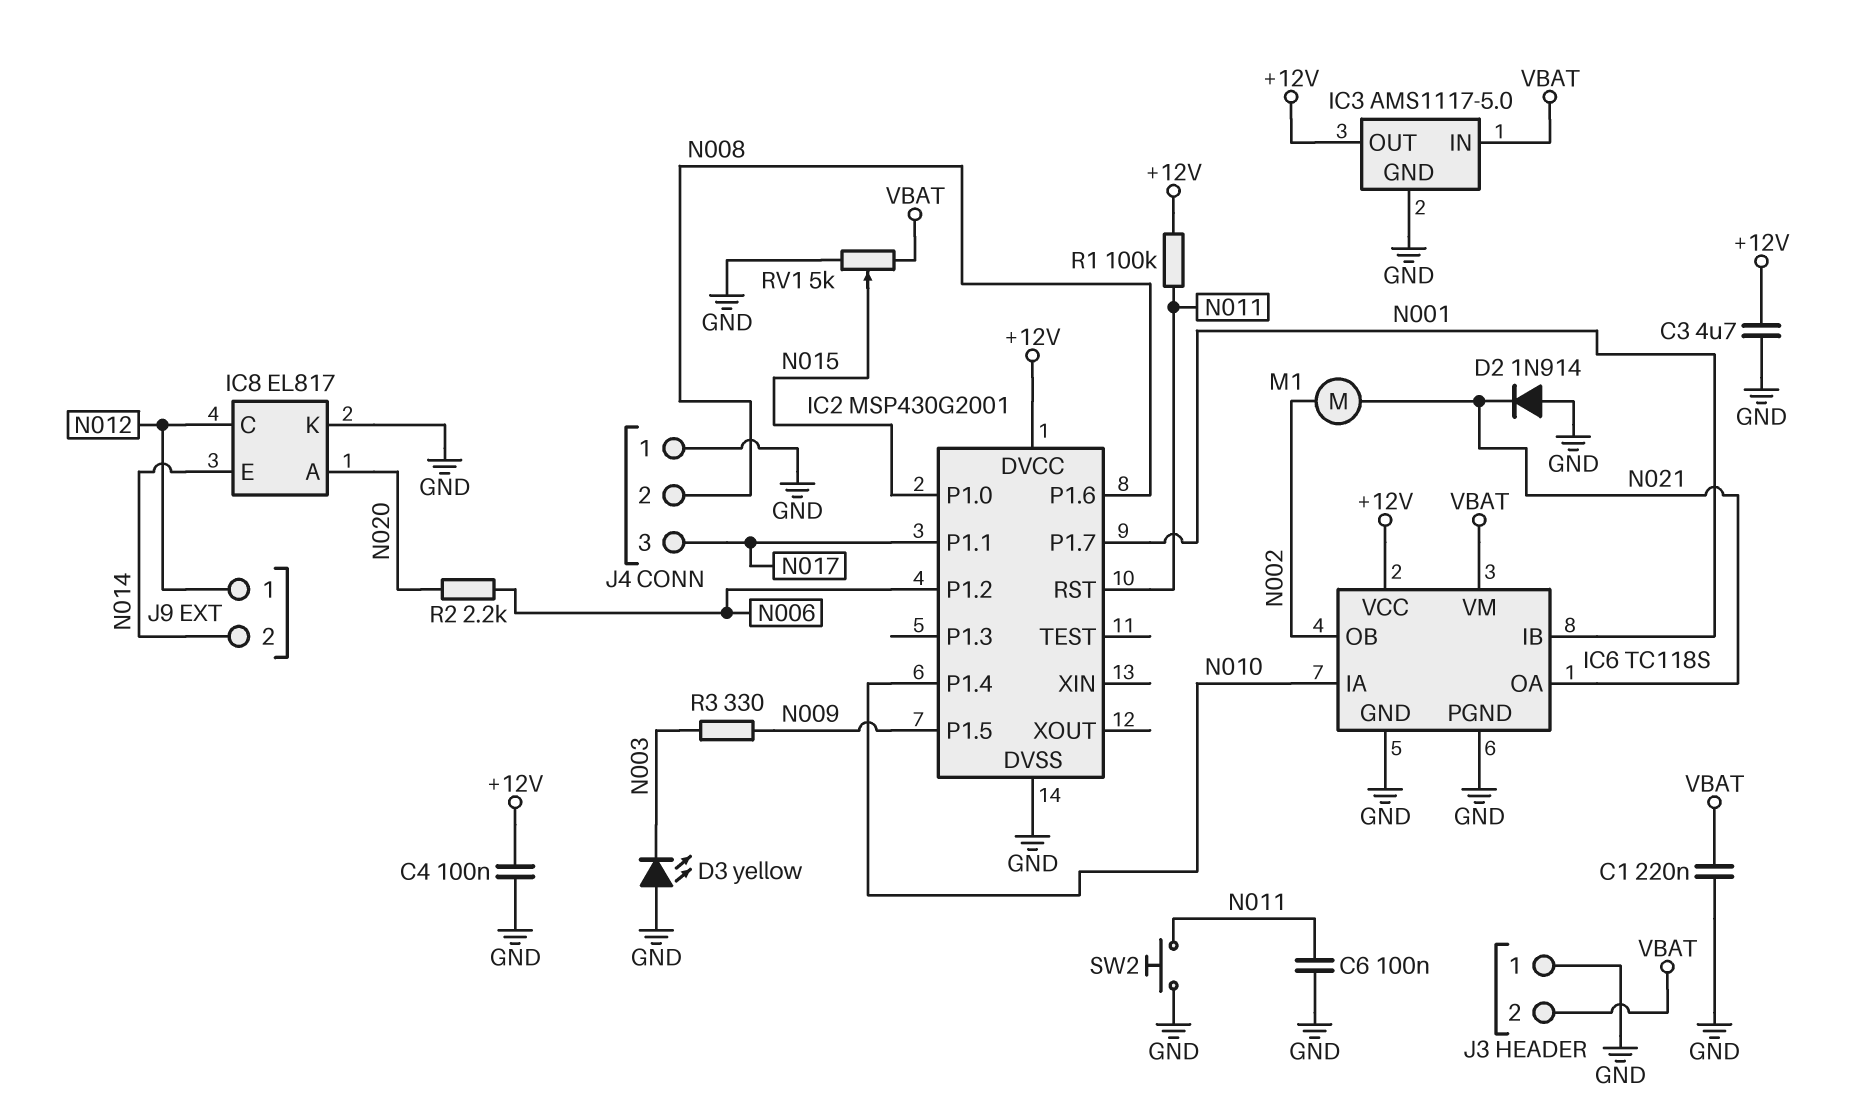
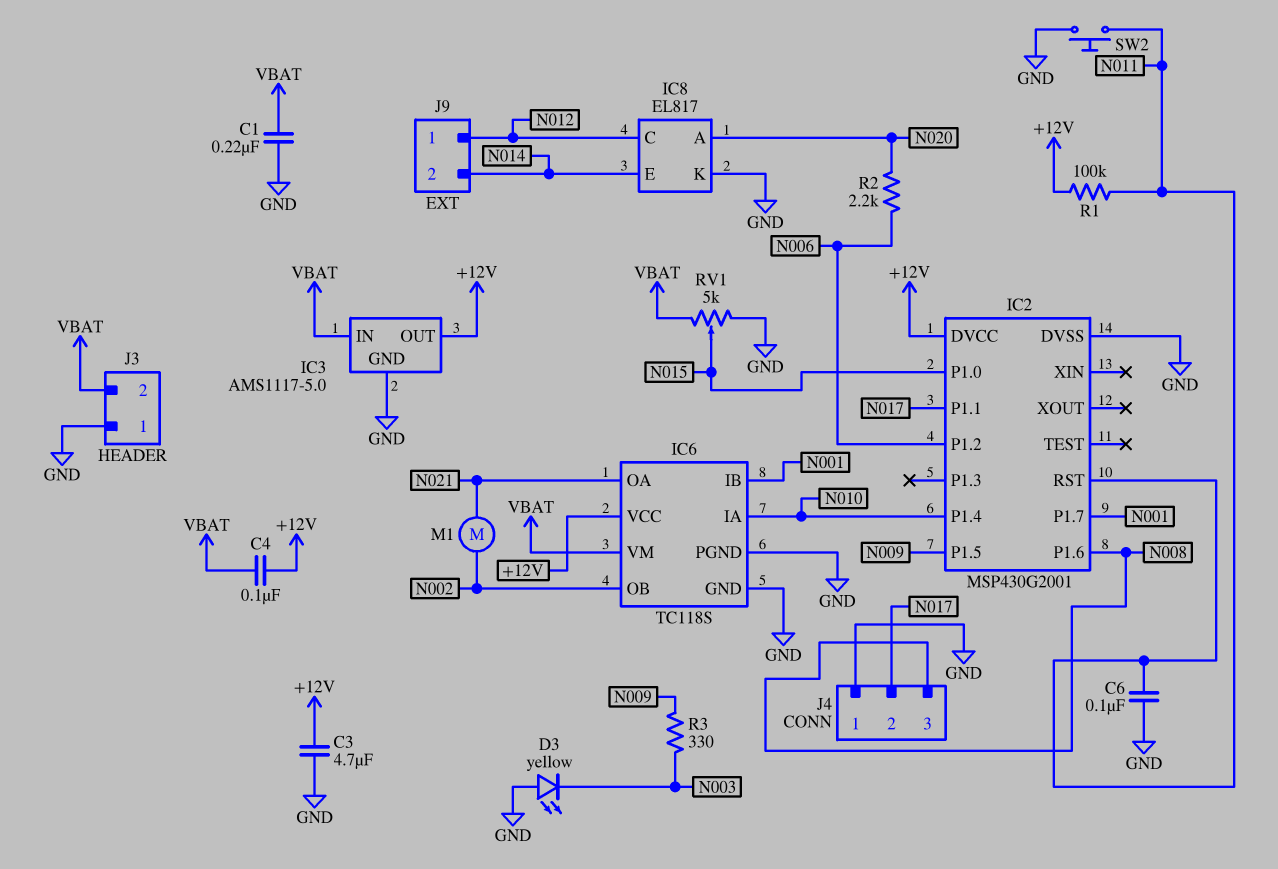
C4: 100nF (+12V, GND) -> 100nF (+12V, VBAT)
D2: diode 1N914 (A GND, K N021) -> none
J4 pin 2: N008 -> N017
J4 pin 3: N017 -> N008

